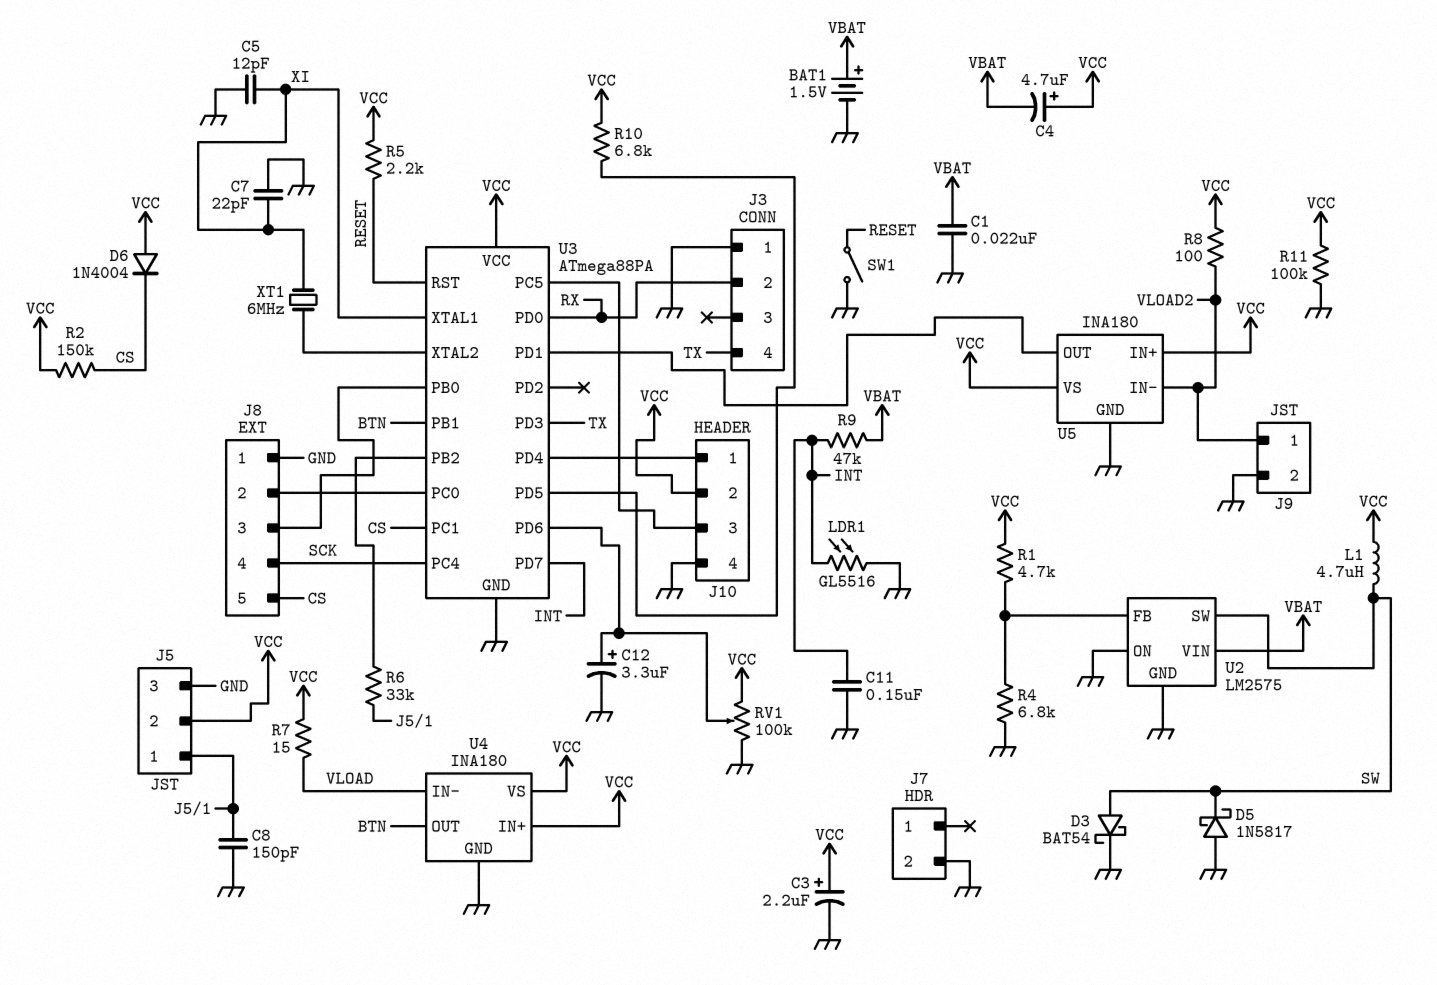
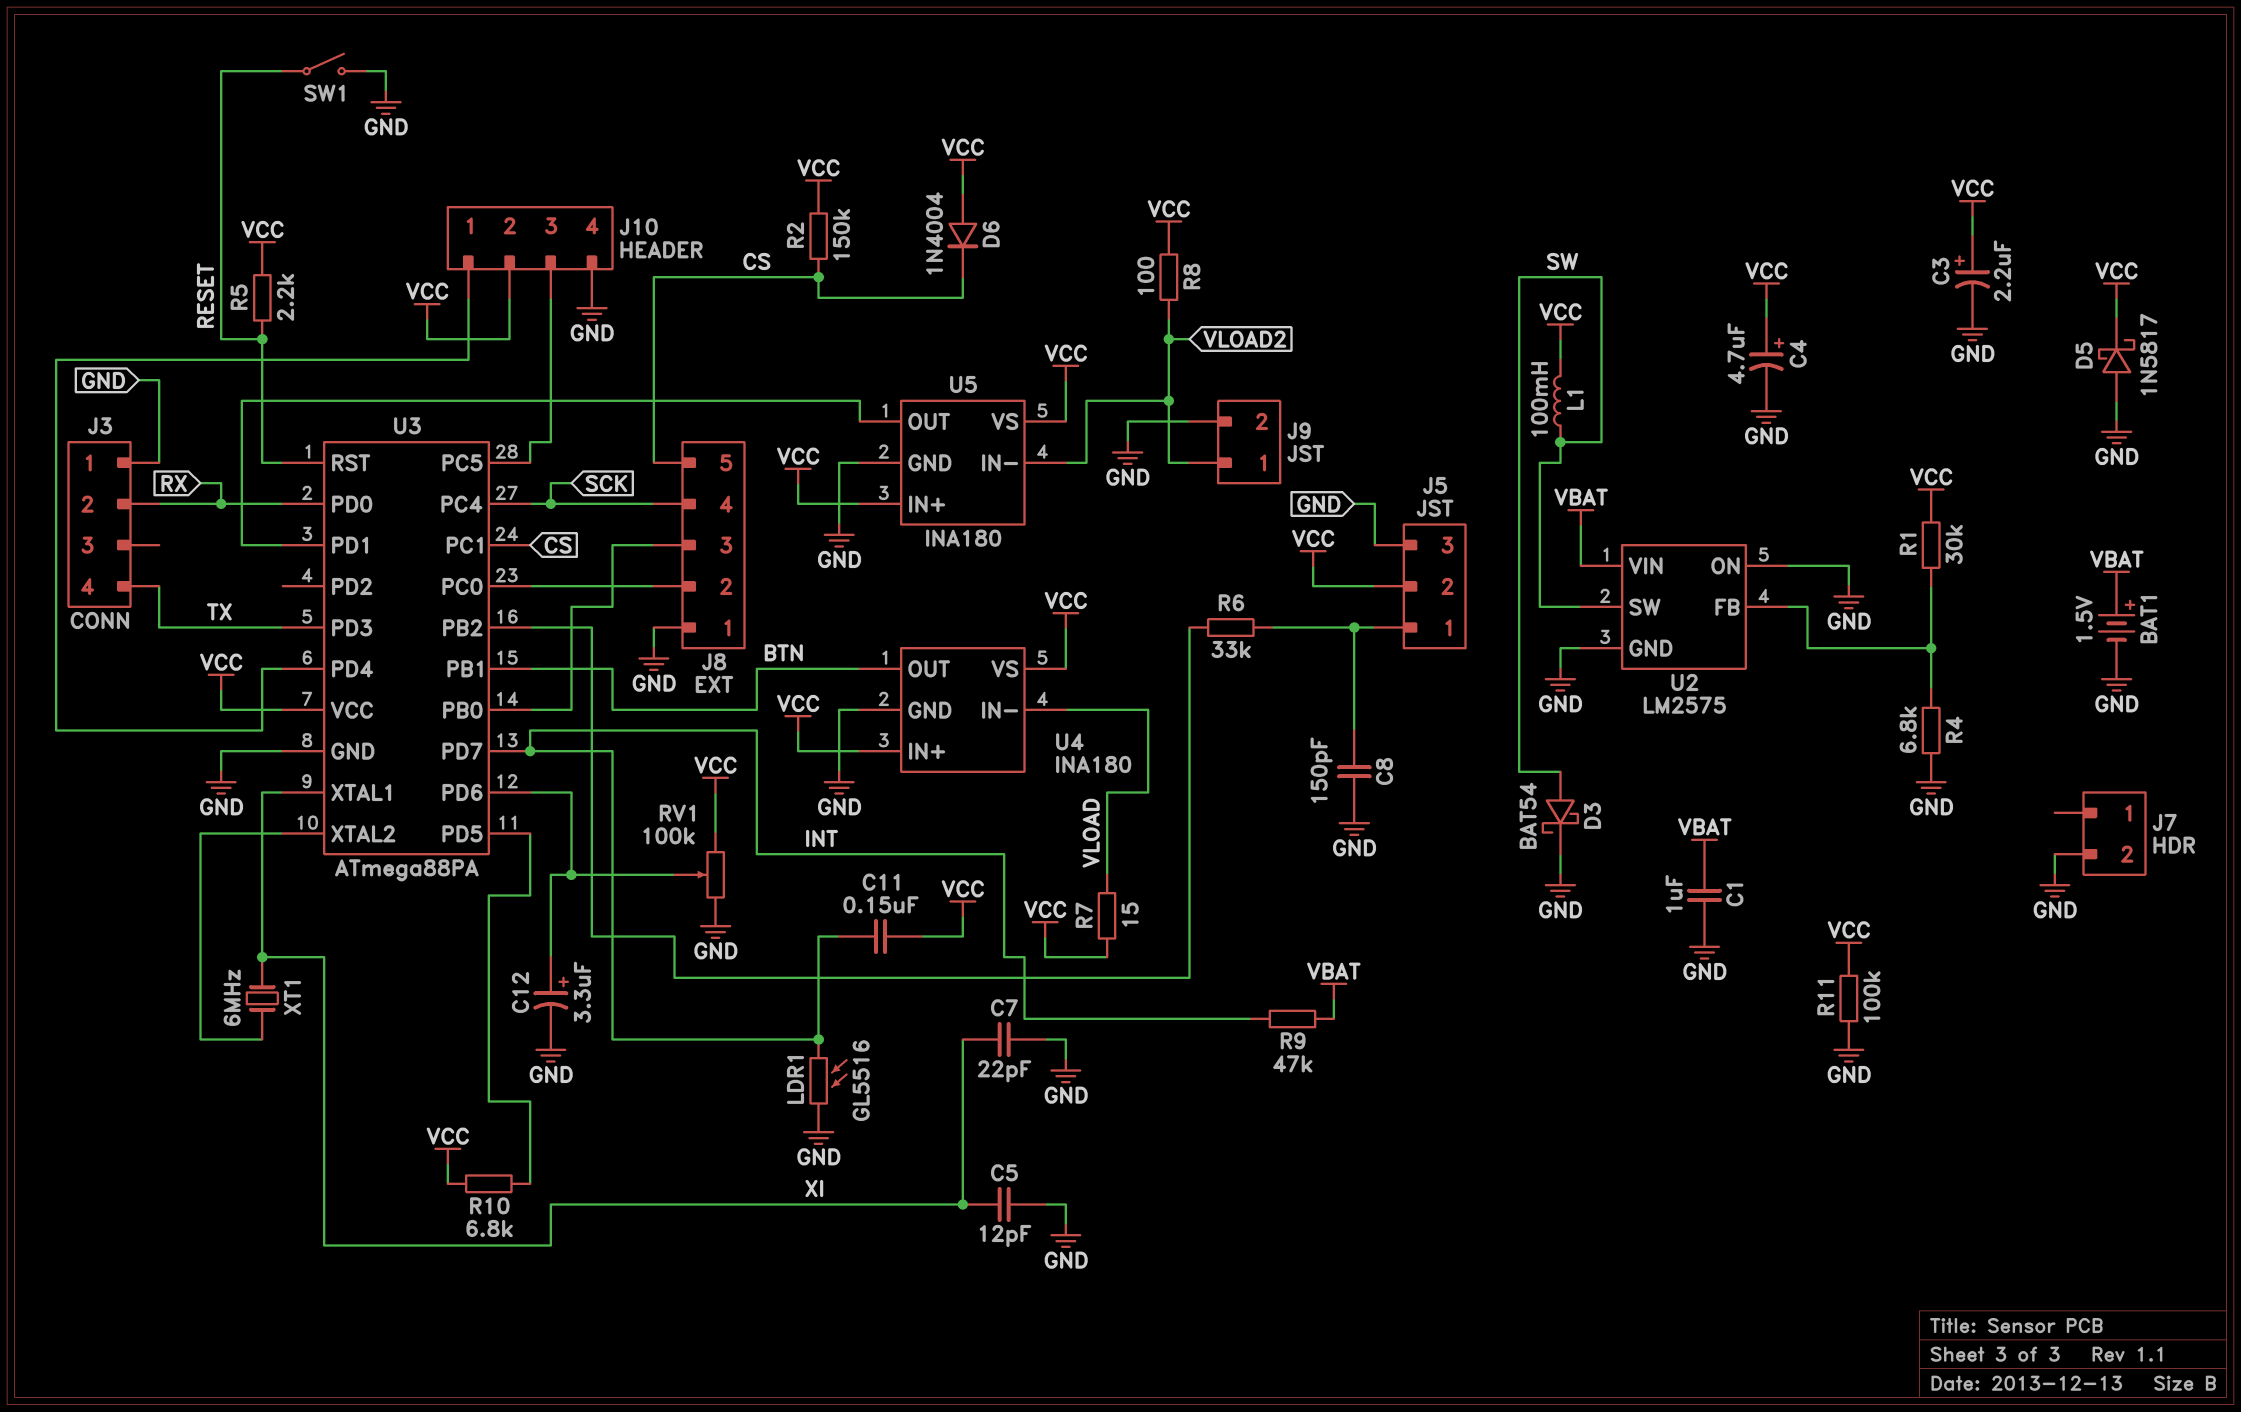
C1: 22nF (GND, VBAT) -> 1uF (GND, VBAT)
C4: 4.7uF (plus VCC, minus VBAT) -> 4.7uF (plus VCC, minus GND)
C11: 150nF (GND, INT) -> 150nF (INT, VCC)
D5: schottky 1N5817 (A GND, K SW) -> schottky 1N5817 (A GND, K VCC)
L1: 4.7uH (SW, VCC) -> 100mH (SW, VCC)
R1: 4.7k (U2/FB, VCC) -> 30k (U2/FB, VCC)

